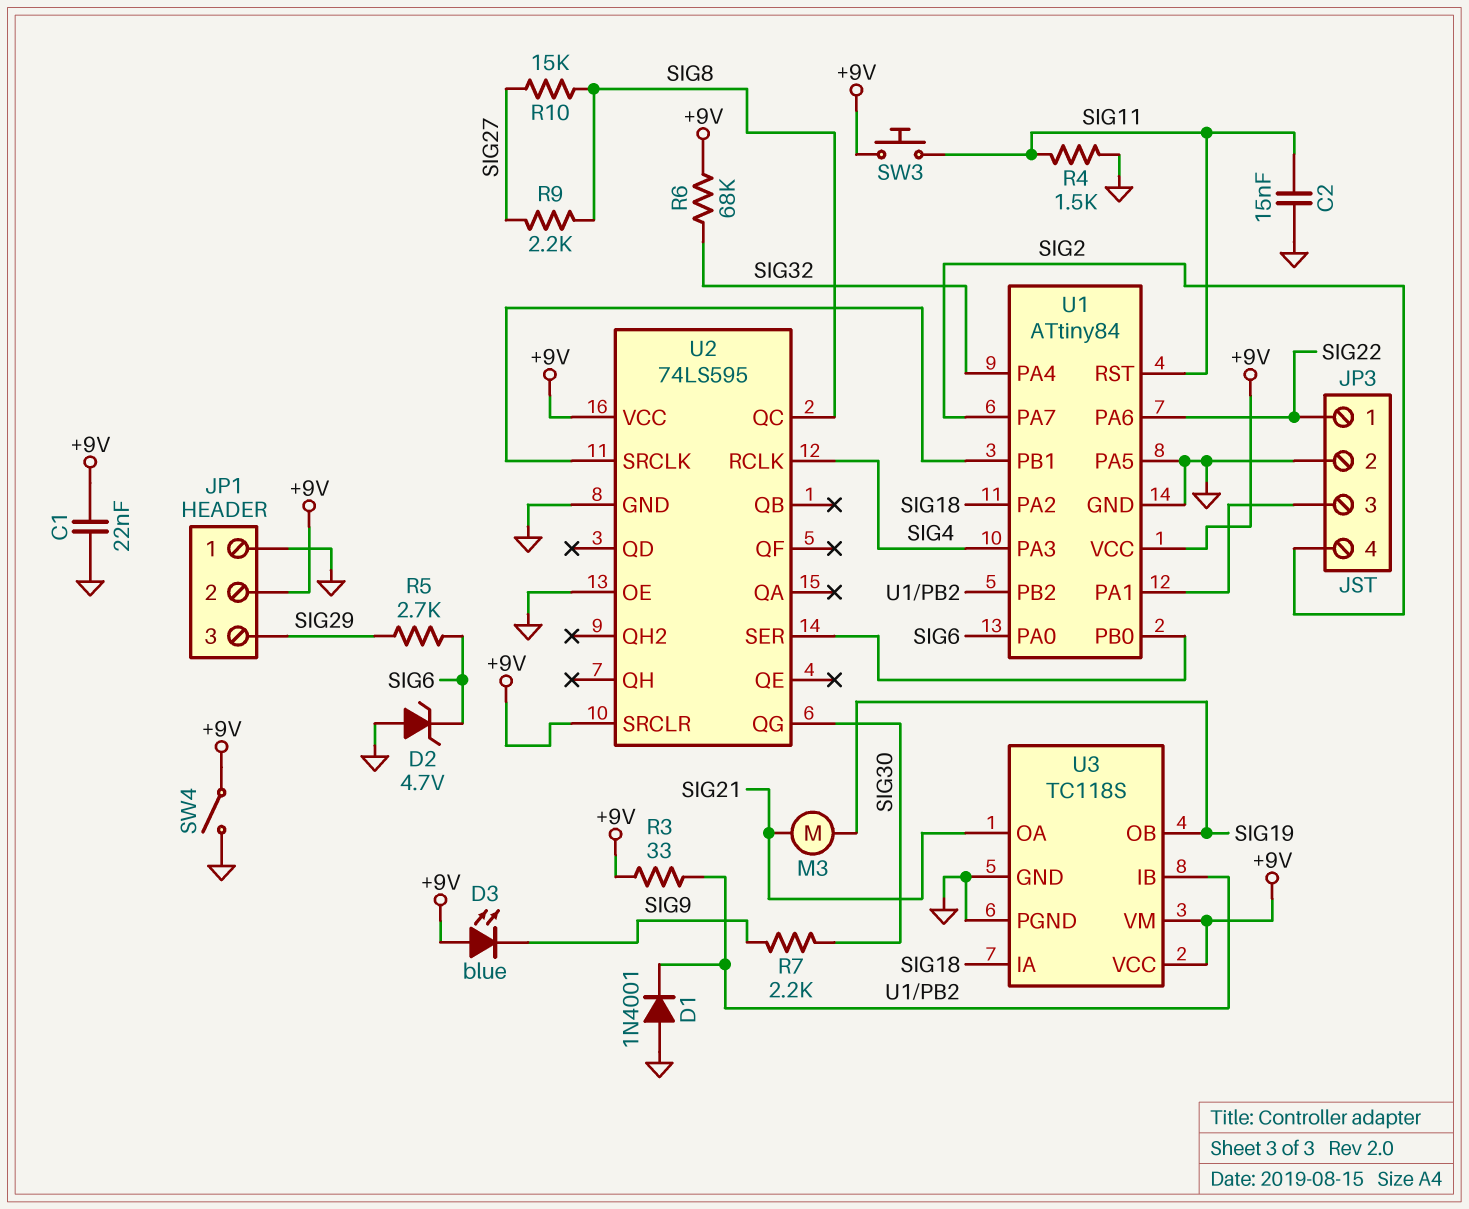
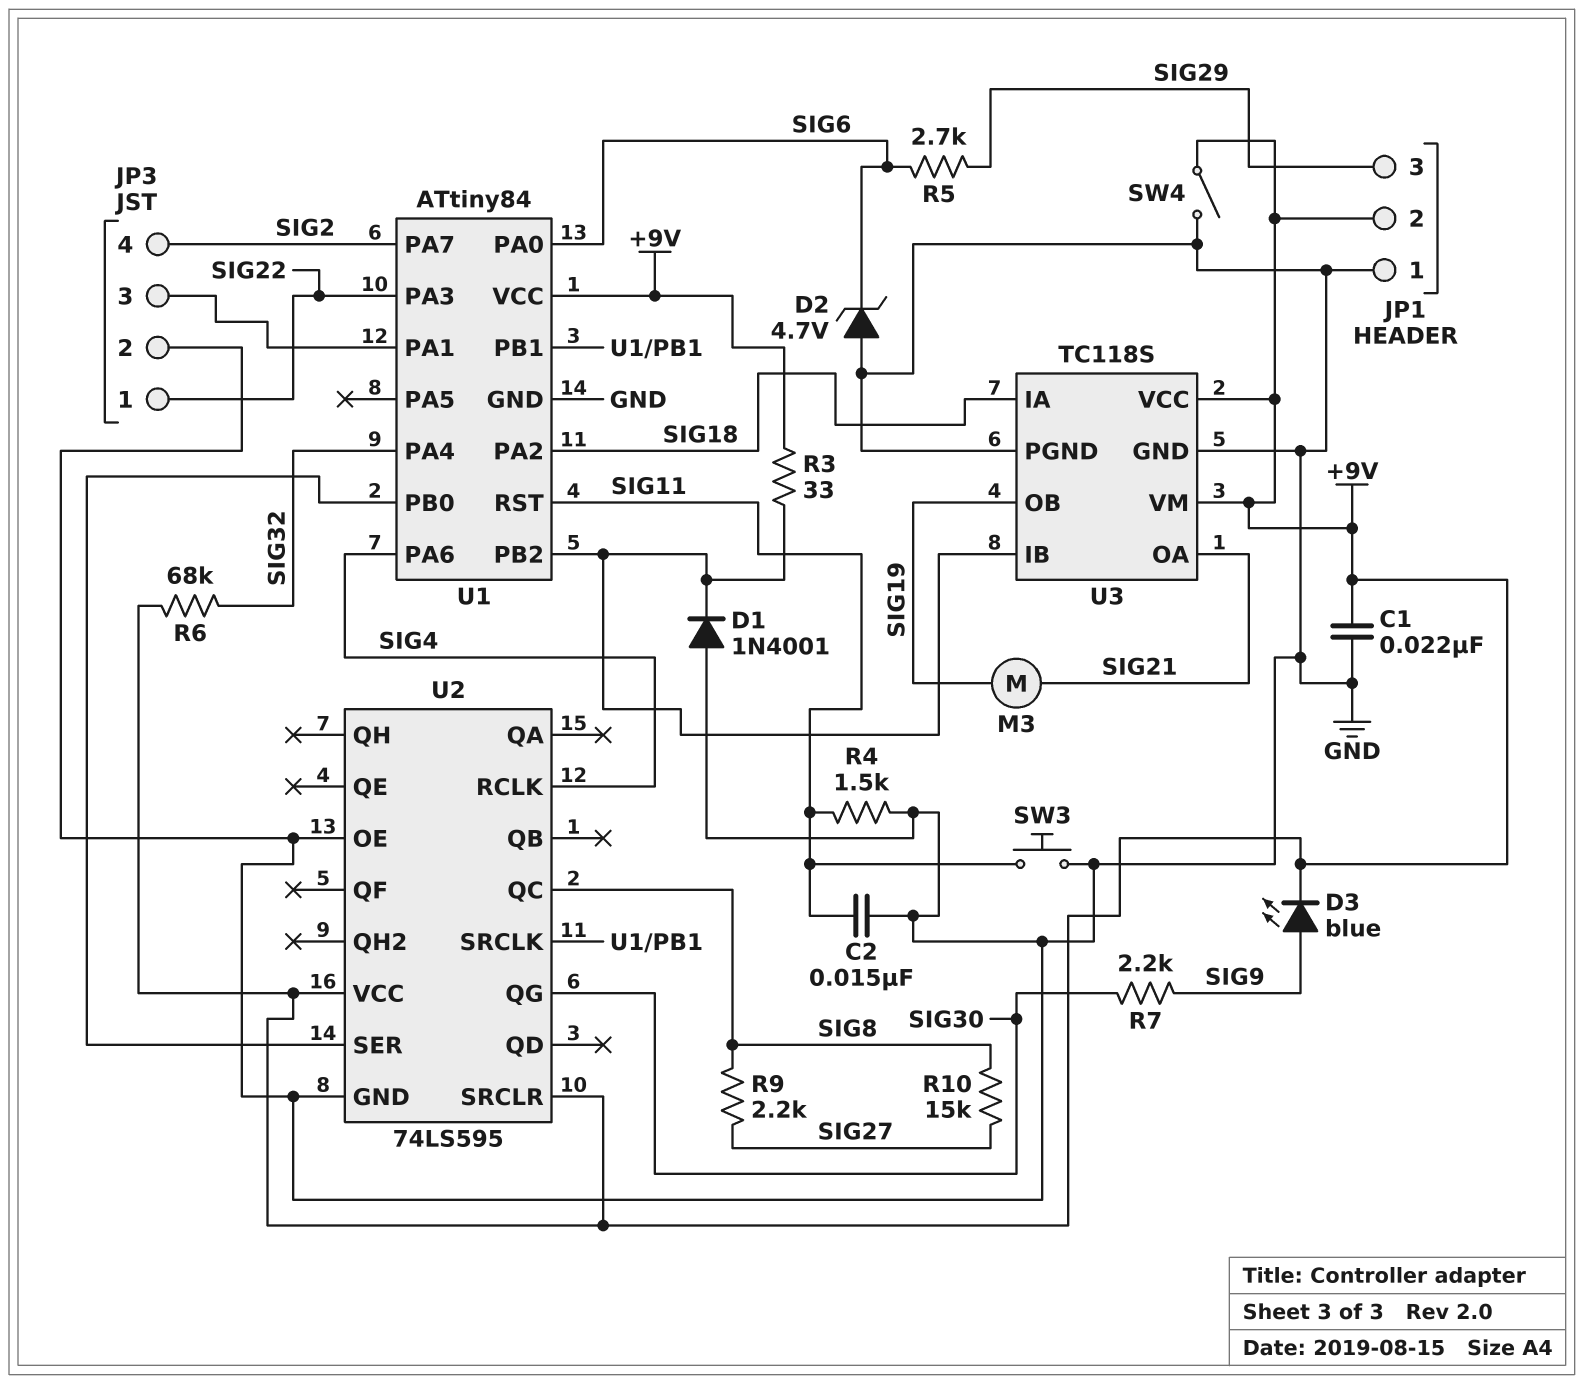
D3: LED blue (A +9V, K SIG9) -> LED blue (A SIG9, K +9V)
SW3: button (+9V, SIG11) -> button (GND, SIG11)
U1 pin PA3: SIG4 -> SIG22
U1 pin PA5: GND -> none
U1 pin PA6: SIG22 -> SIG4

